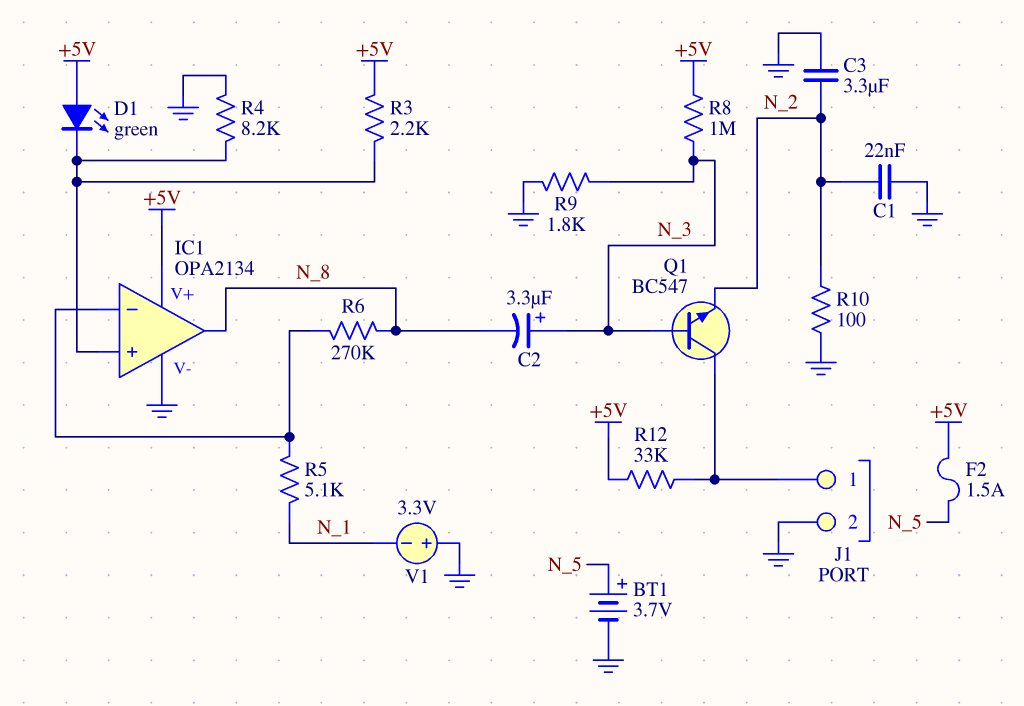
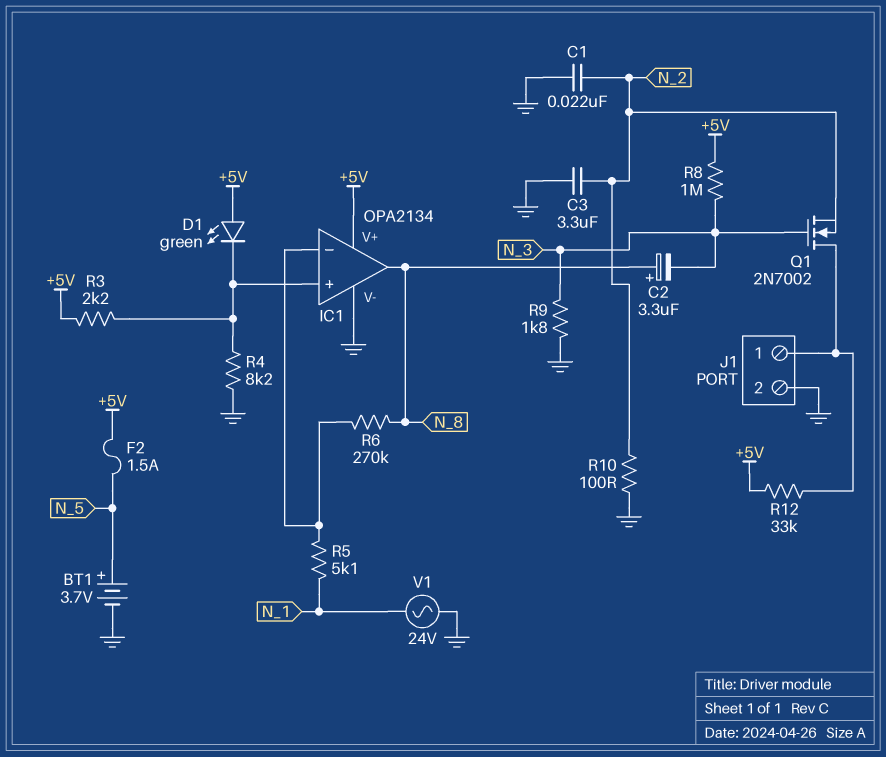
C2: 3.3uF (plus N_3, minus N_8) -> 3.3uF (plus N_8, minus N_3)
Q1: NPN BC547 (B N_3, C J1/1, E N_2) -> NMOS 2N7002 (G N_3, D J1/1, S N_2)
V1: 3.3V (plus GND, minus N_1) -> AC 24V (GND, N_1)

